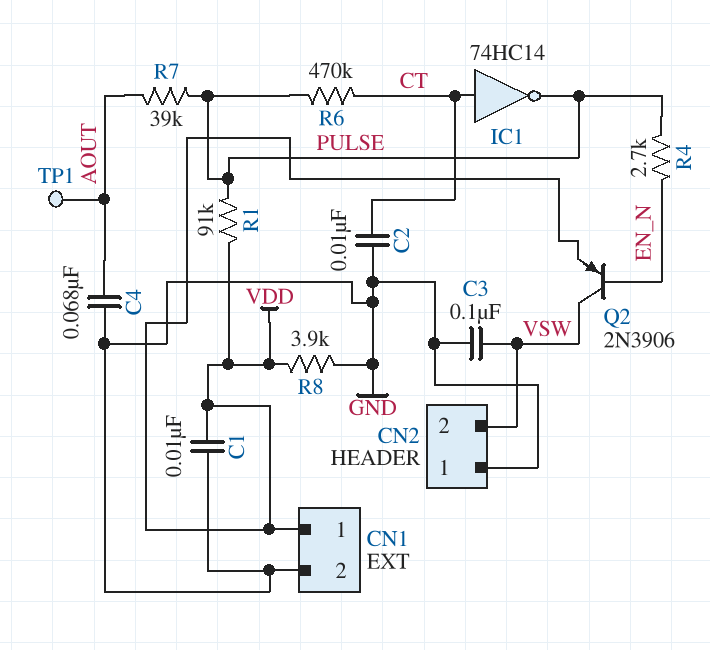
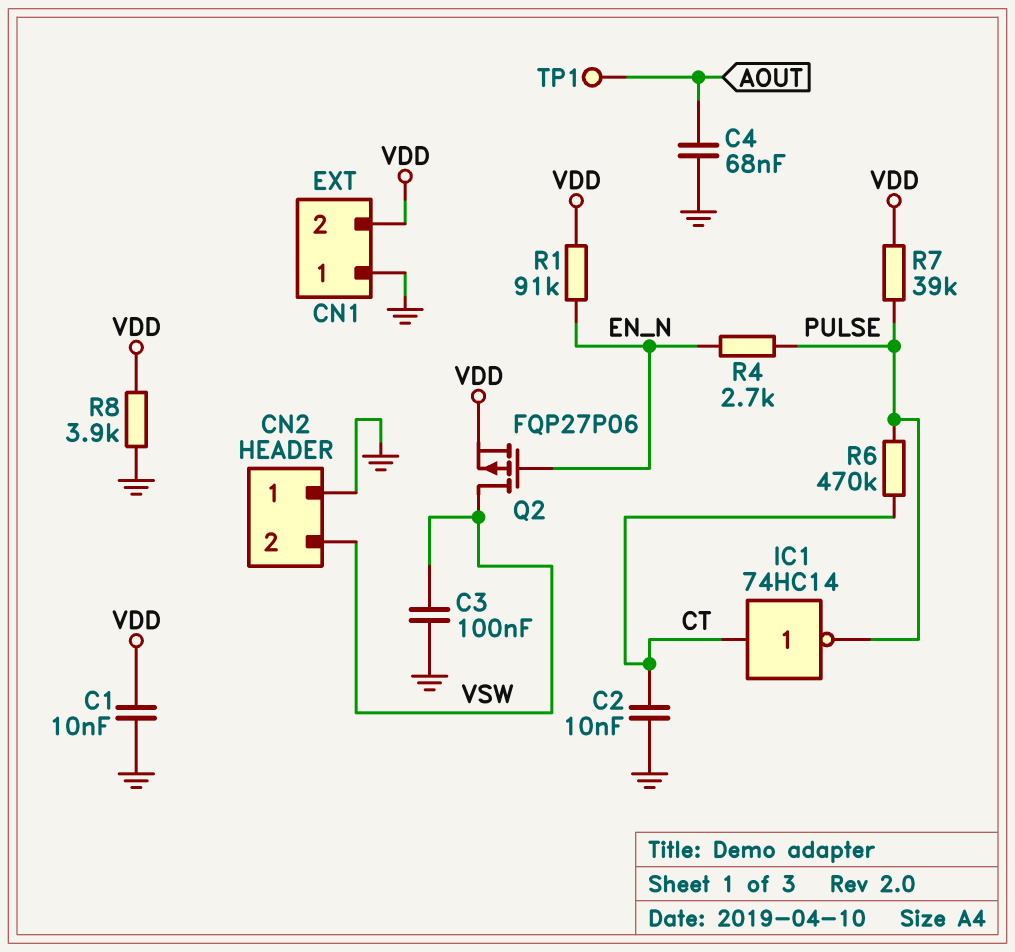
CN1 pin 1: VDD -> GND
CN1 pin 2: GND -> VDD
Q2: PNP 2N3906 (B EN_N, C VSW, E VDD) -> PMOS FQP27P06 (G EN_N, D VSW, S VDD)
R1: 91k (PULSE, VDD) -> 91k (EN_N, VDD)
R7: 39k (AOUT, PULSE) -> 39k (PULSE, VDD)

